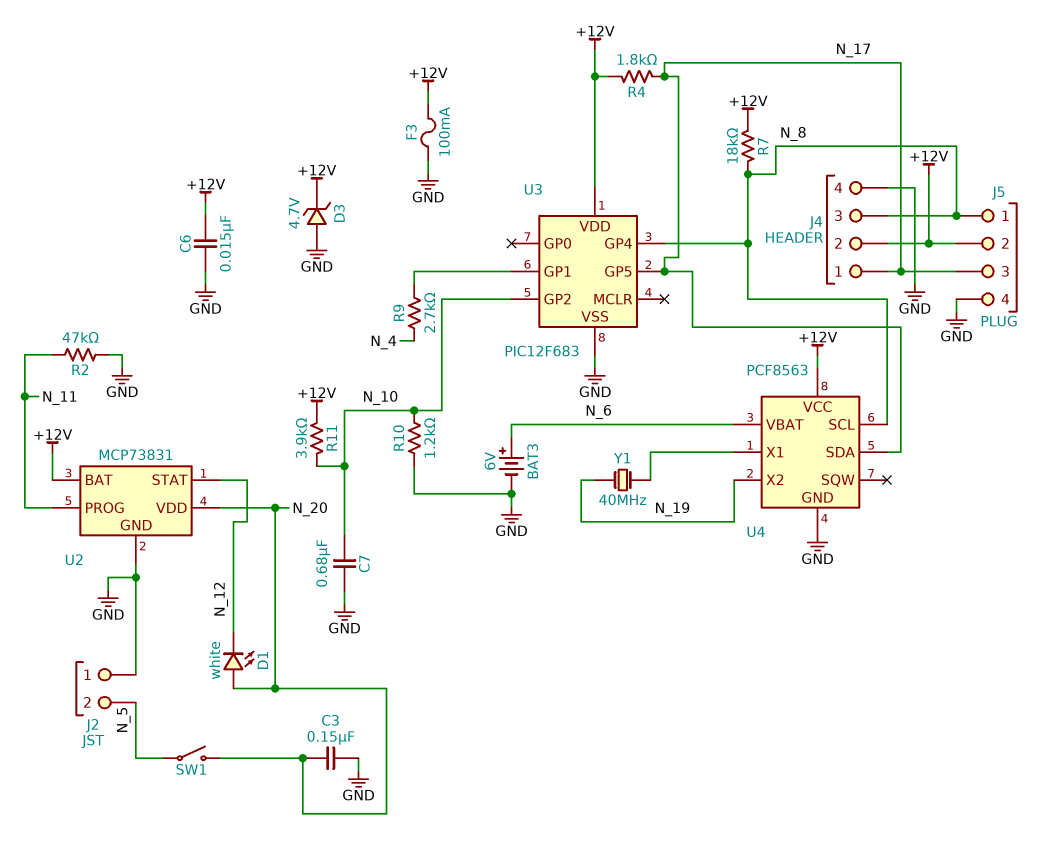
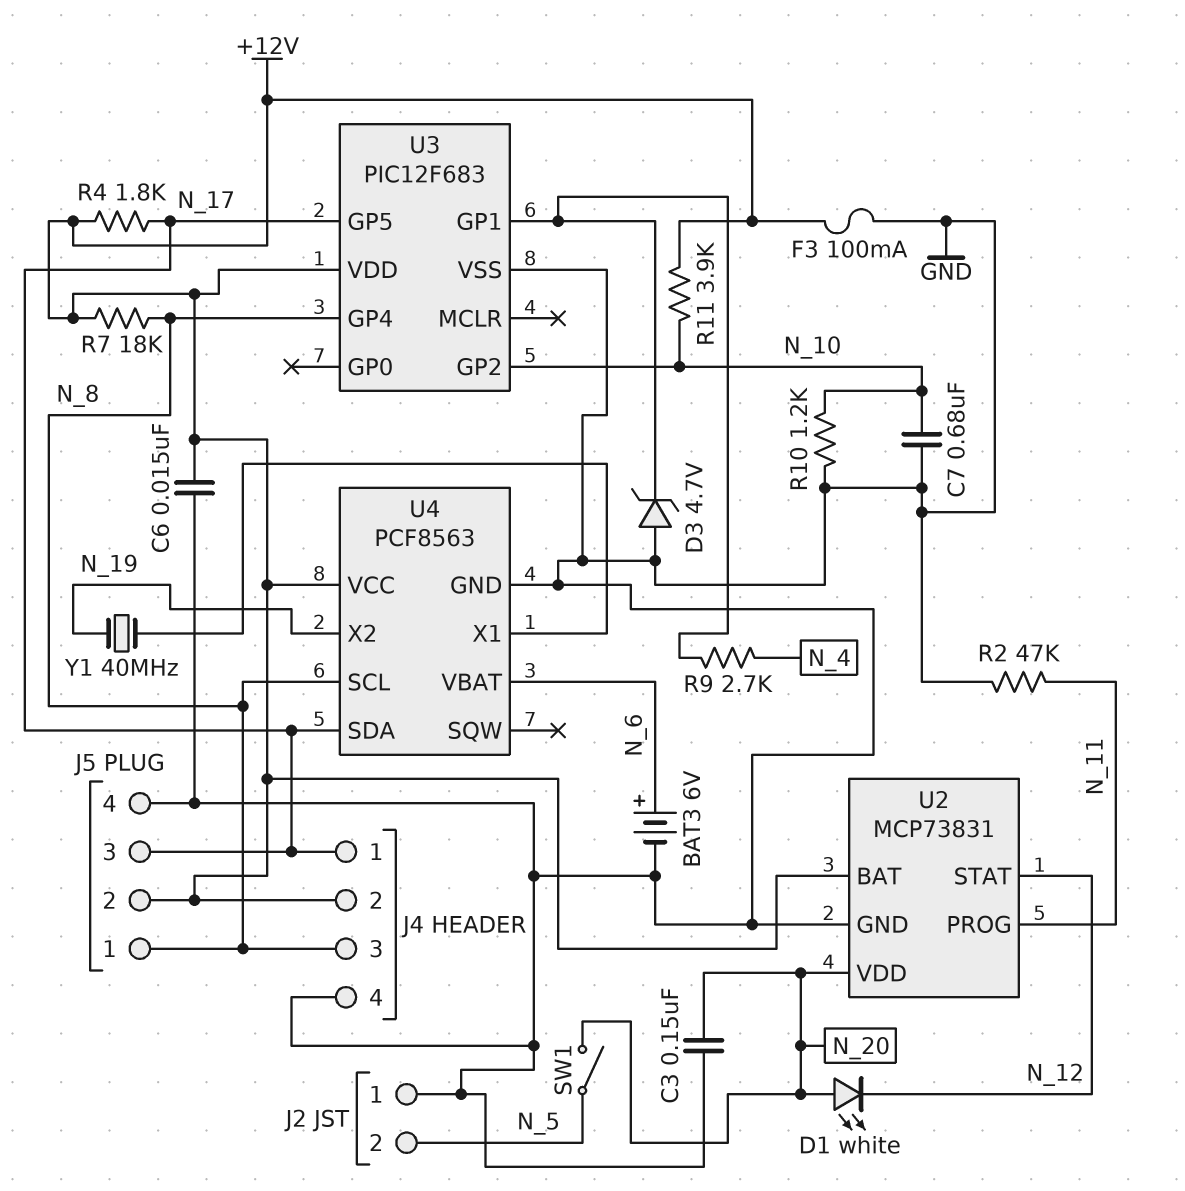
D3: zener 4.7V (A GND, K +12V) -> zener 4.7V (A GND, K U3/GP1)

